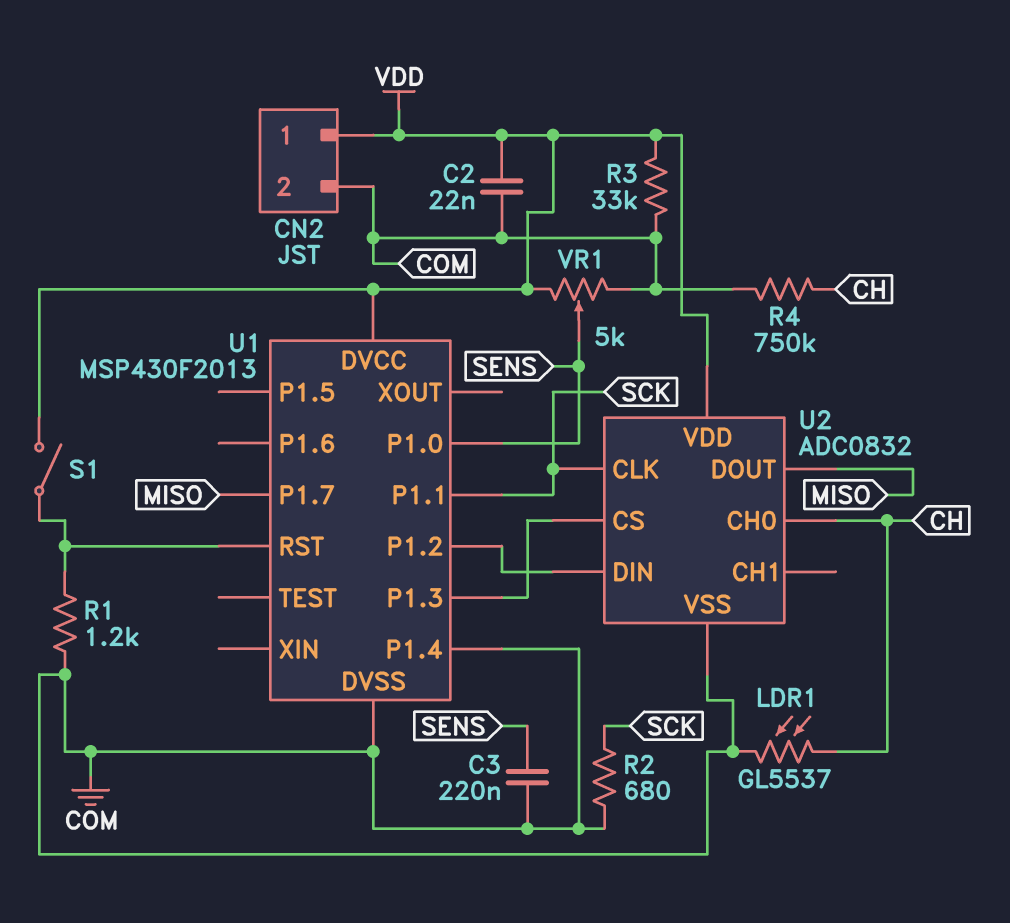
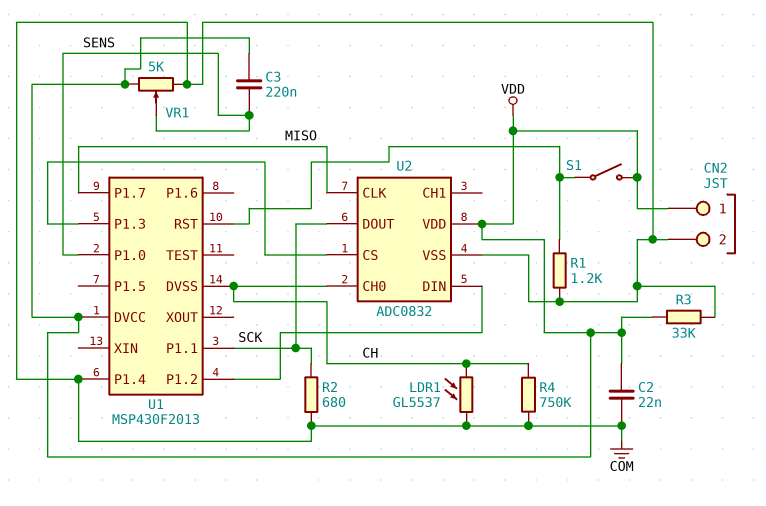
C3: 220nF (COM, SENS) -> 220nF (SENS, VDD)
U1 pin DVSS: COM -> CH
U2 pin CLK: SCK -> MISO
U2 pin DOUT: MISO -> SCK

